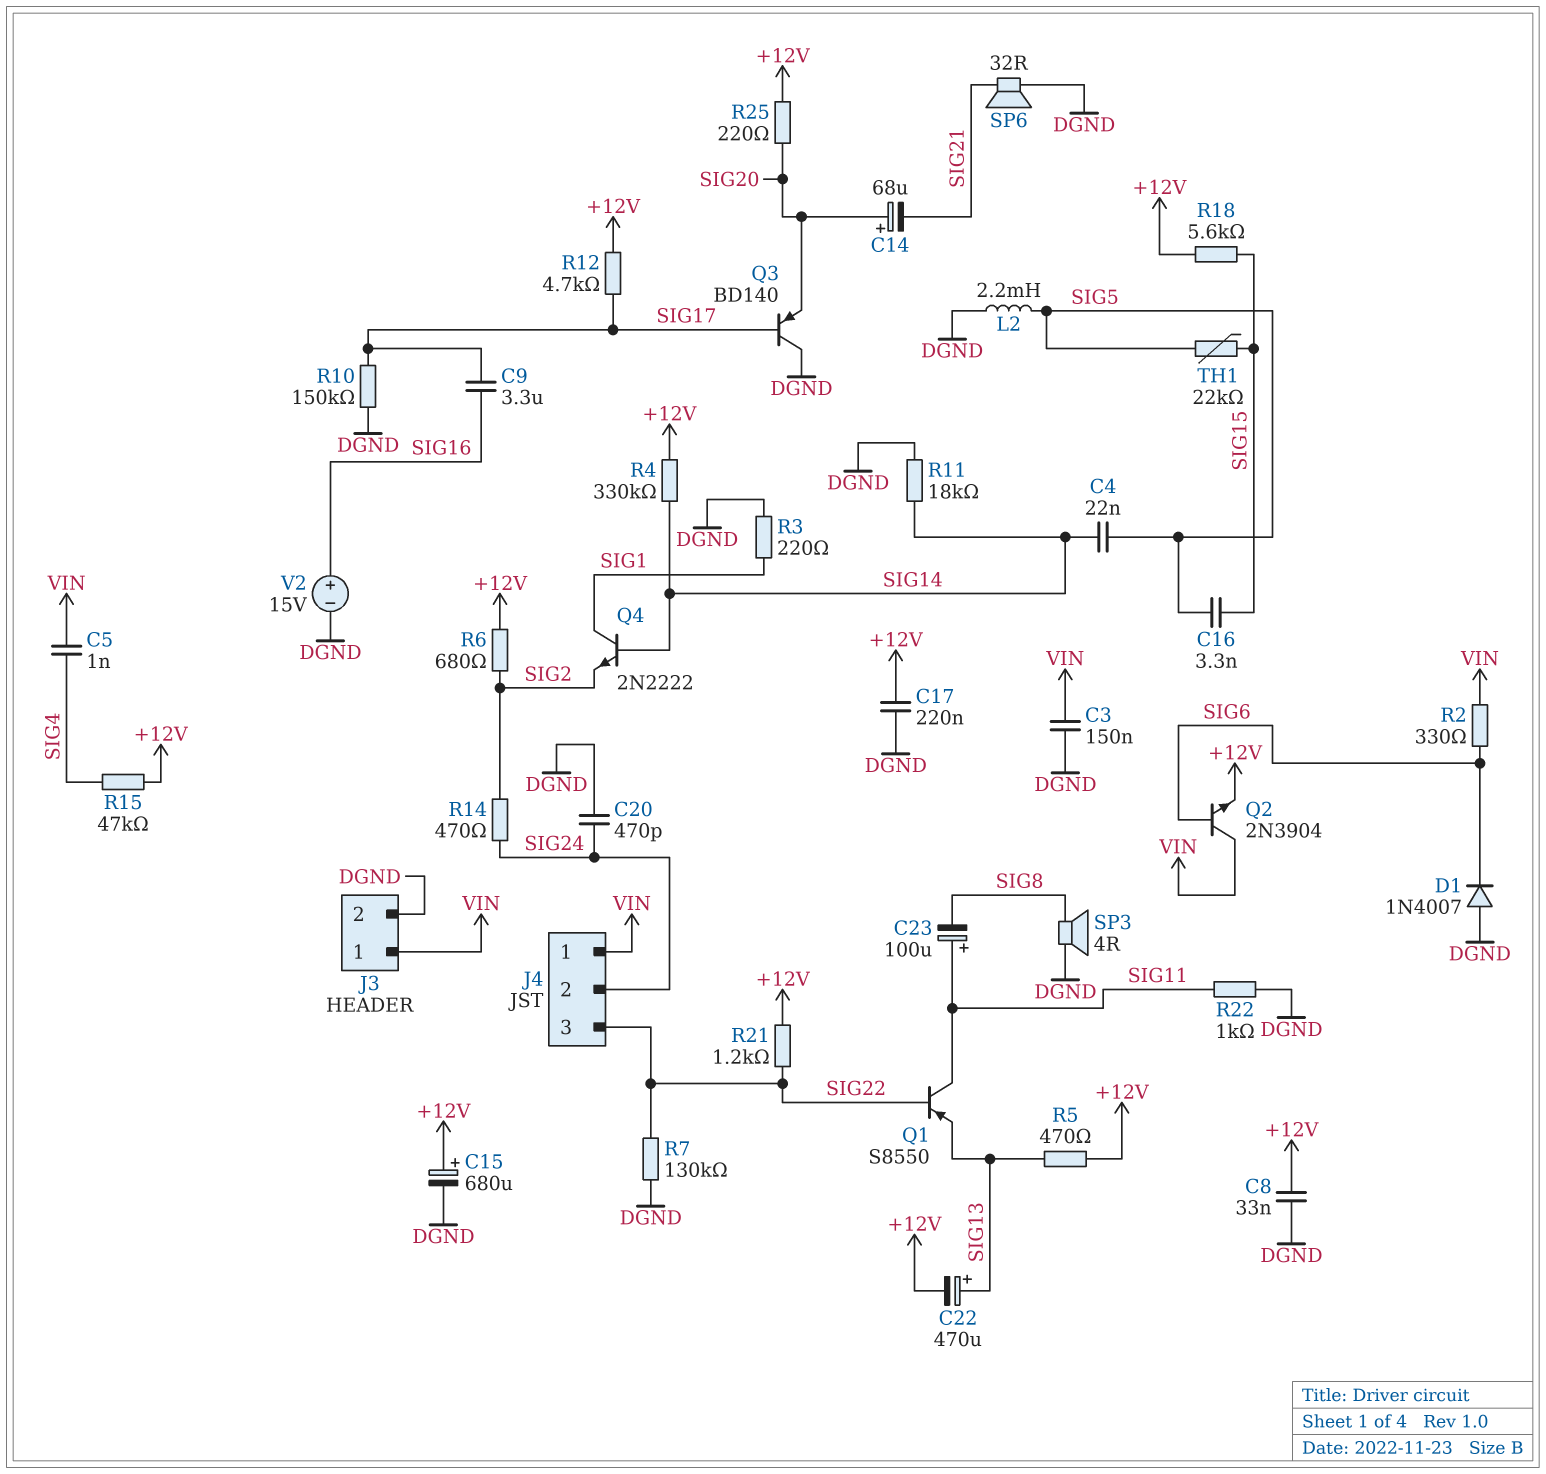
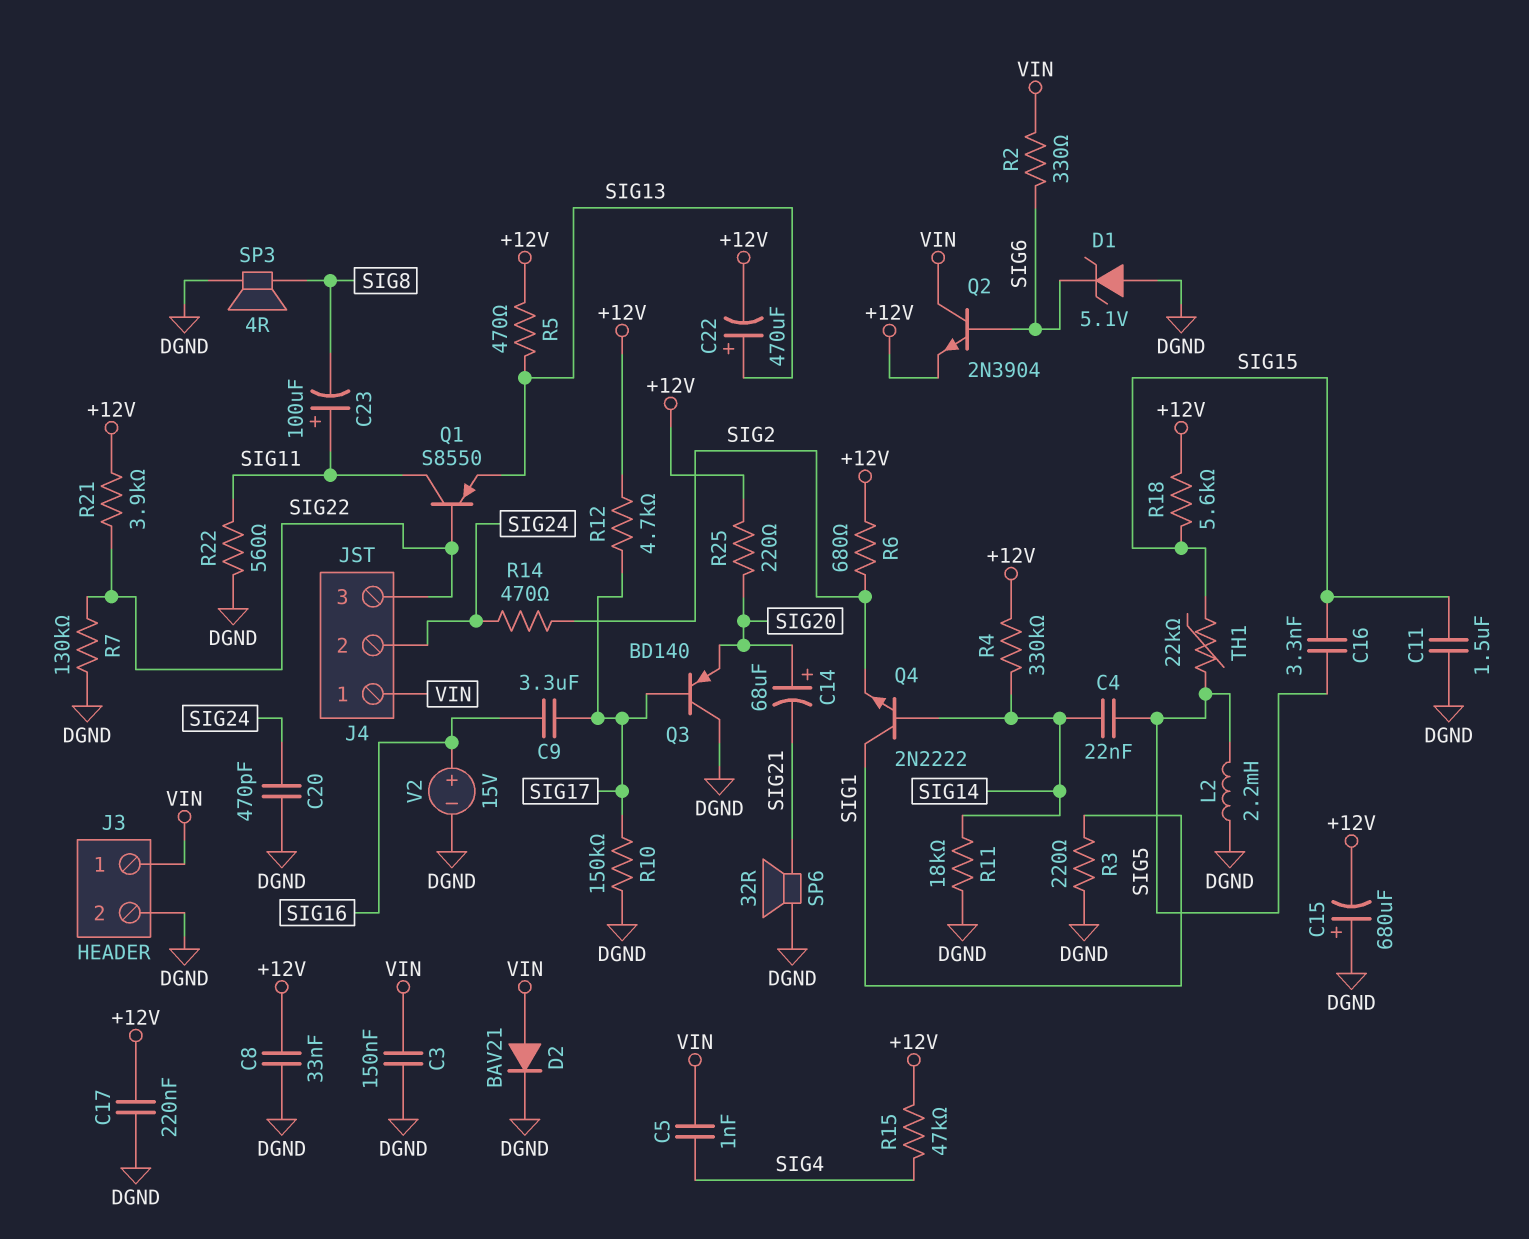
C11: none -> 1.5uF (DGND, SIG15)
C15: 680uF (plus +12V, minus DGND) -> 680uF (plus DGND, minus +12V)
D1: diode 1N4007 (A DGND, K SIG6) -> zener 5.1V (A DGND, K SIG6)
D2: none -> diode BAV21 (A VIN, K DGND)
R21: 1.2k (+12V, SIG22) -> 3.9k (+12V, SIG22)
R22: 1k (DGND, SIG11) -> 560 (DGND, SIG11)

